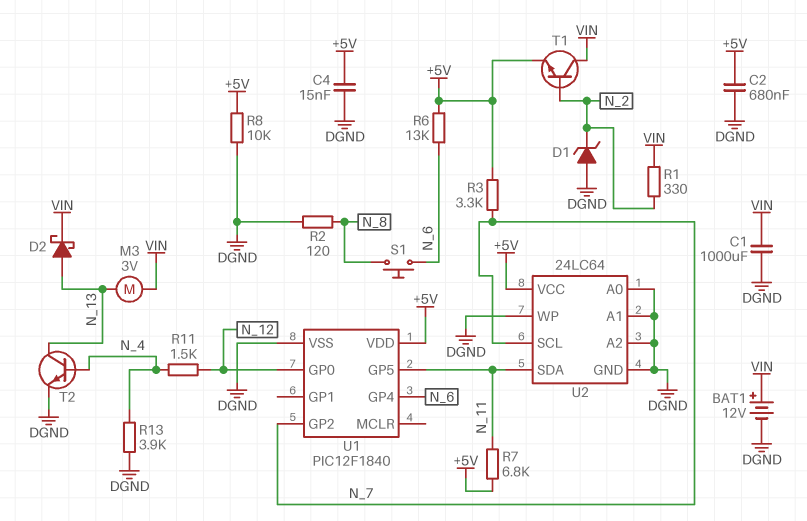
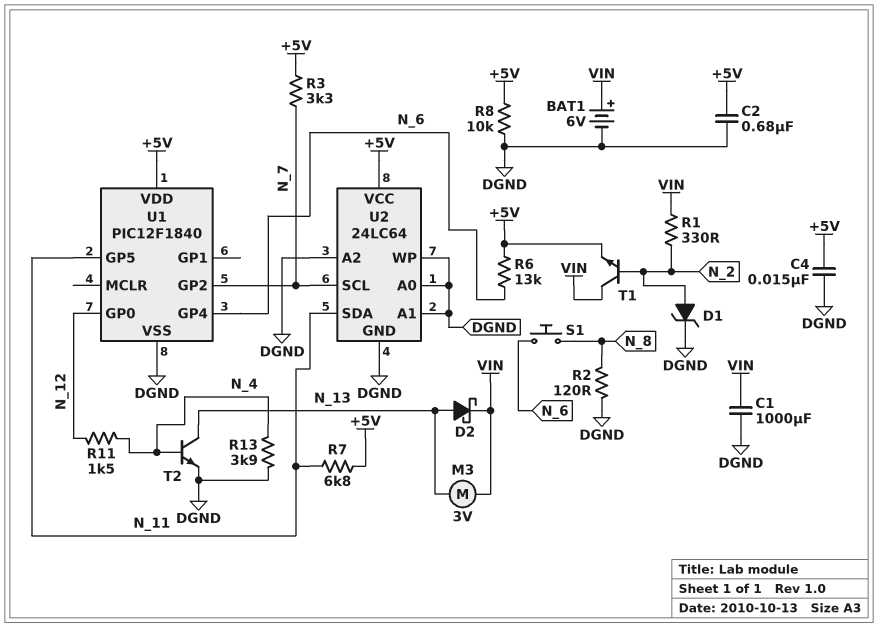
BAT1: 12V (plus VIN, minus DGND) -> 6V (plus VIN, minus DGND)
D1: zener (A DGND, K N_2) -> zener (A N_2, K DGND)

